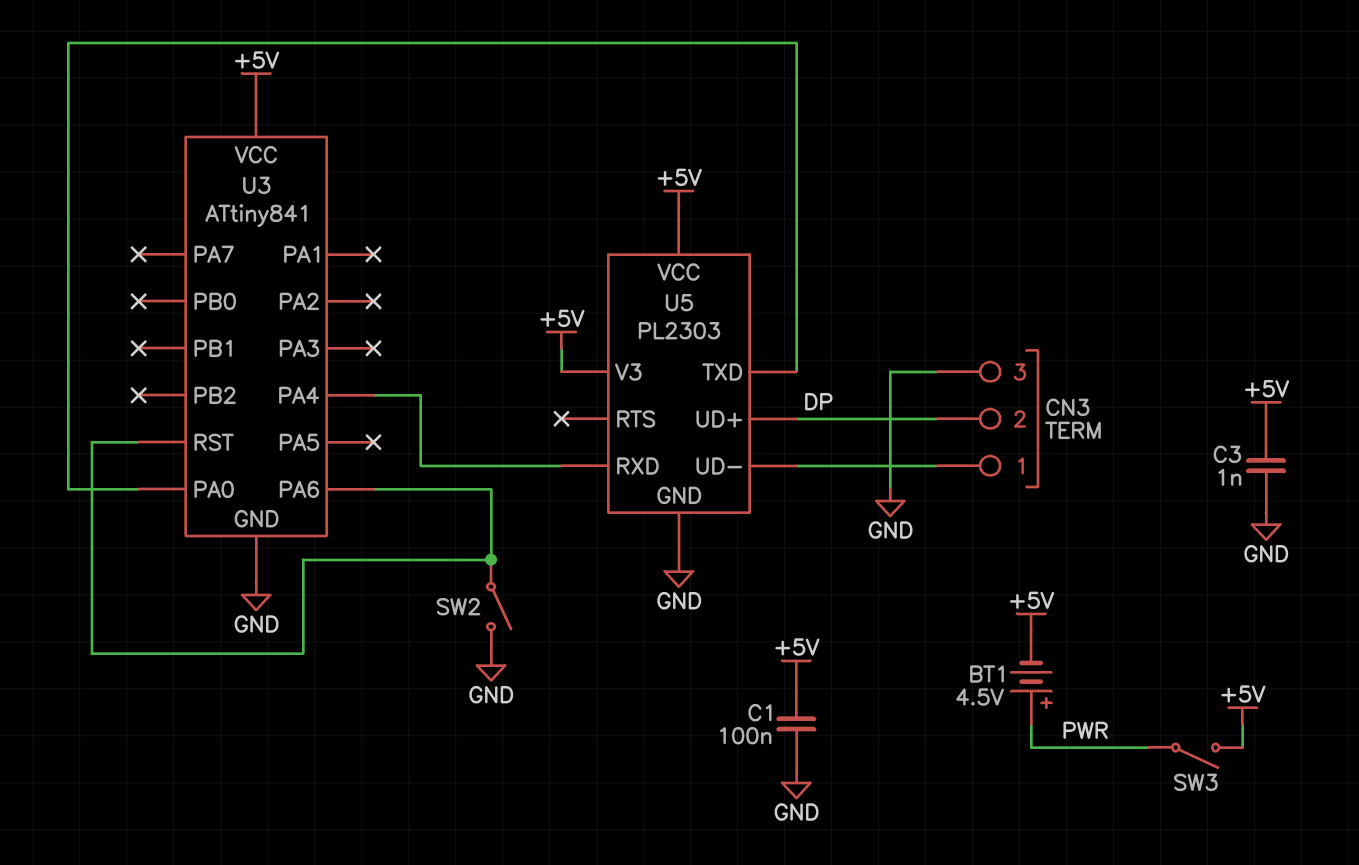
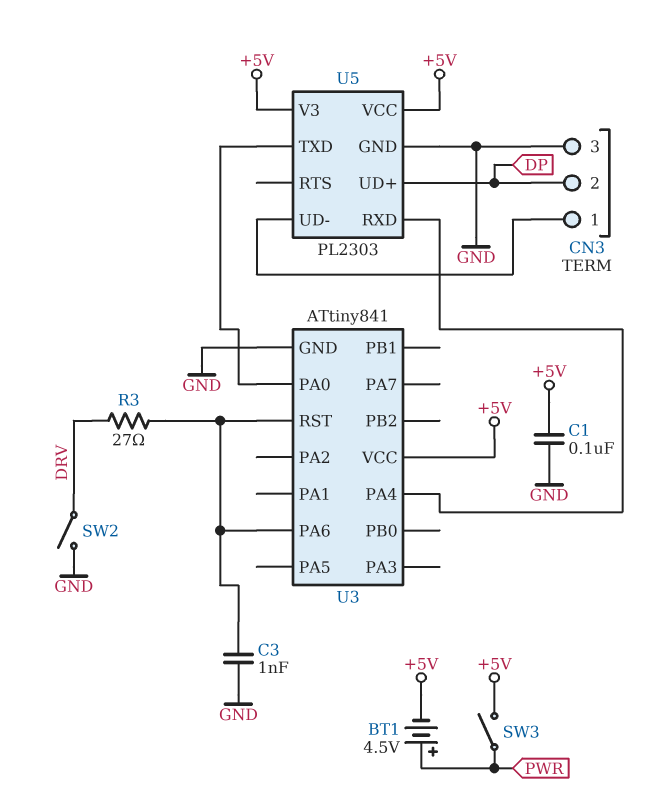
C3: 1nF (+5V, GND) -> 1nF (GND, U3/PA6)
R3: none -> 27 (DRV, U3/PA6)
SW2: switch (GND, U3/PA6) -> switch (DRV, GND)

